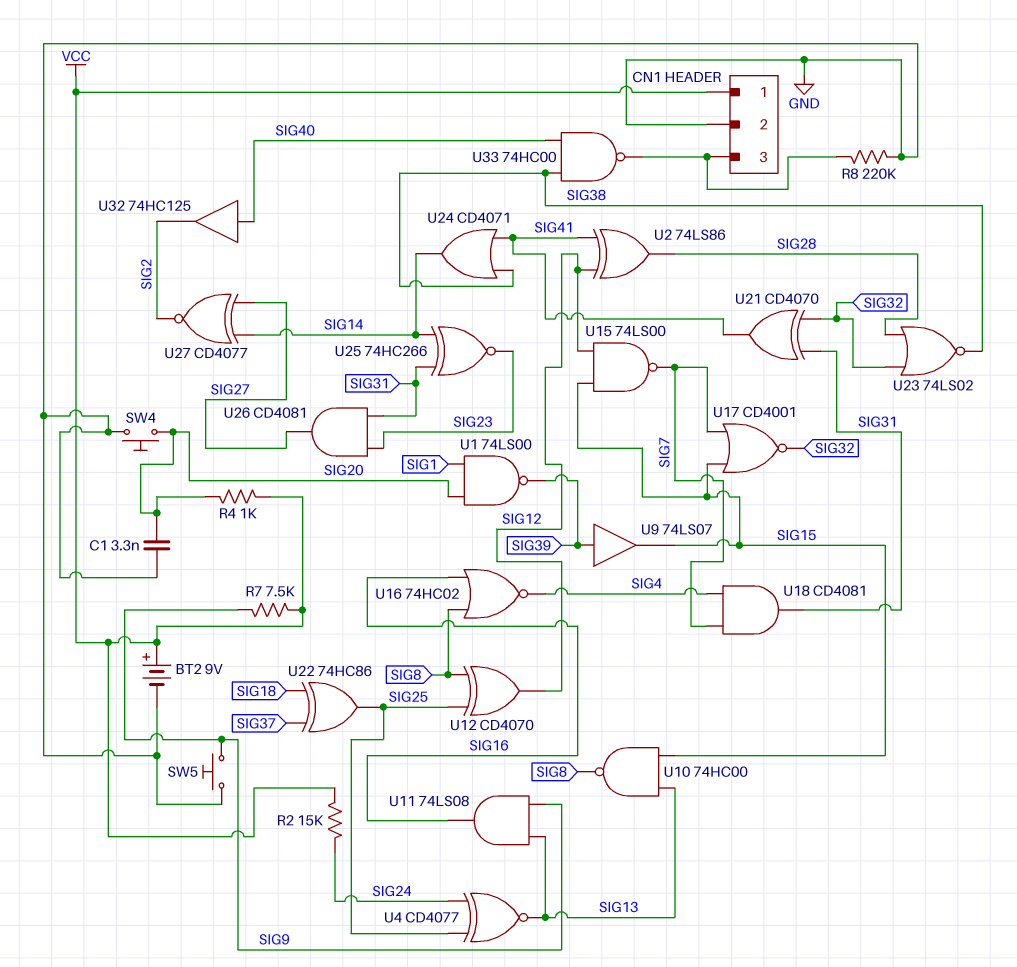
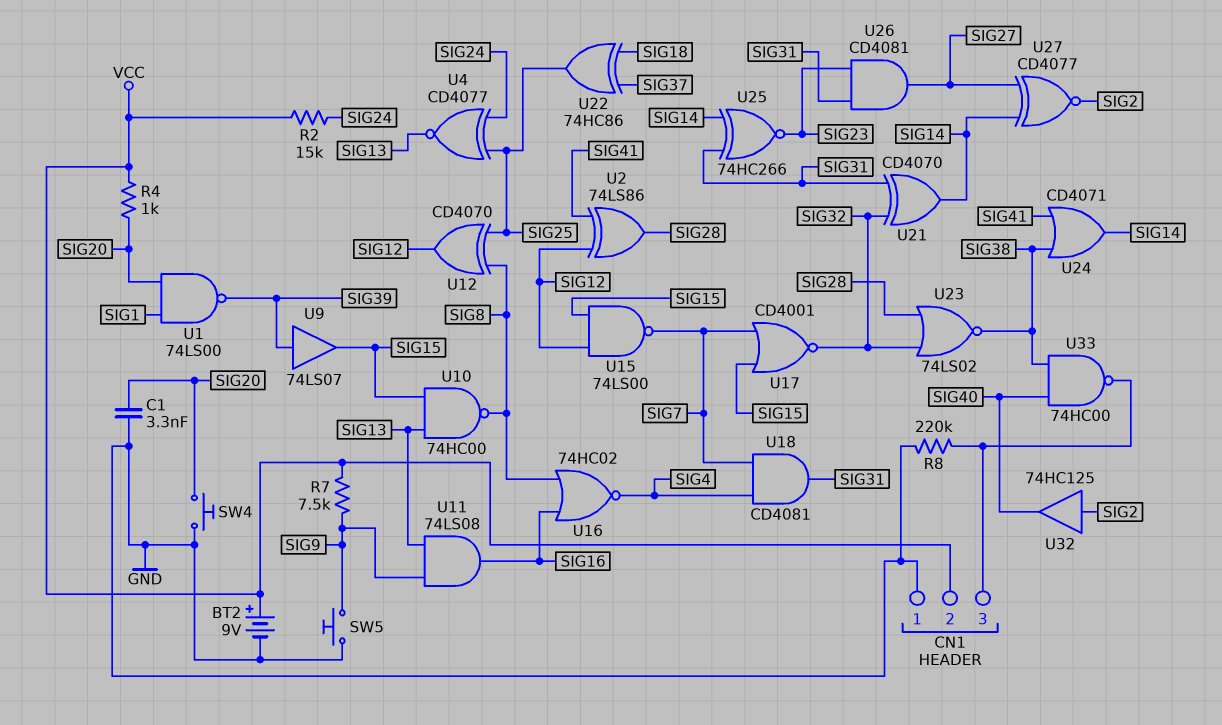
CN1 pin 1: VCC -> GND
CN1 pin 2: GND -> VCC
U21: XOR CD4070 (in SIG31, in SIG32, out SIG41) -> XOR CD4070 (in SIG31, in SIG32, out SIG14)
U32: buffer 74HC125 (in SIG40, out SIG2) -> buffer 74HC125 (in SIG2, out SIG40)

